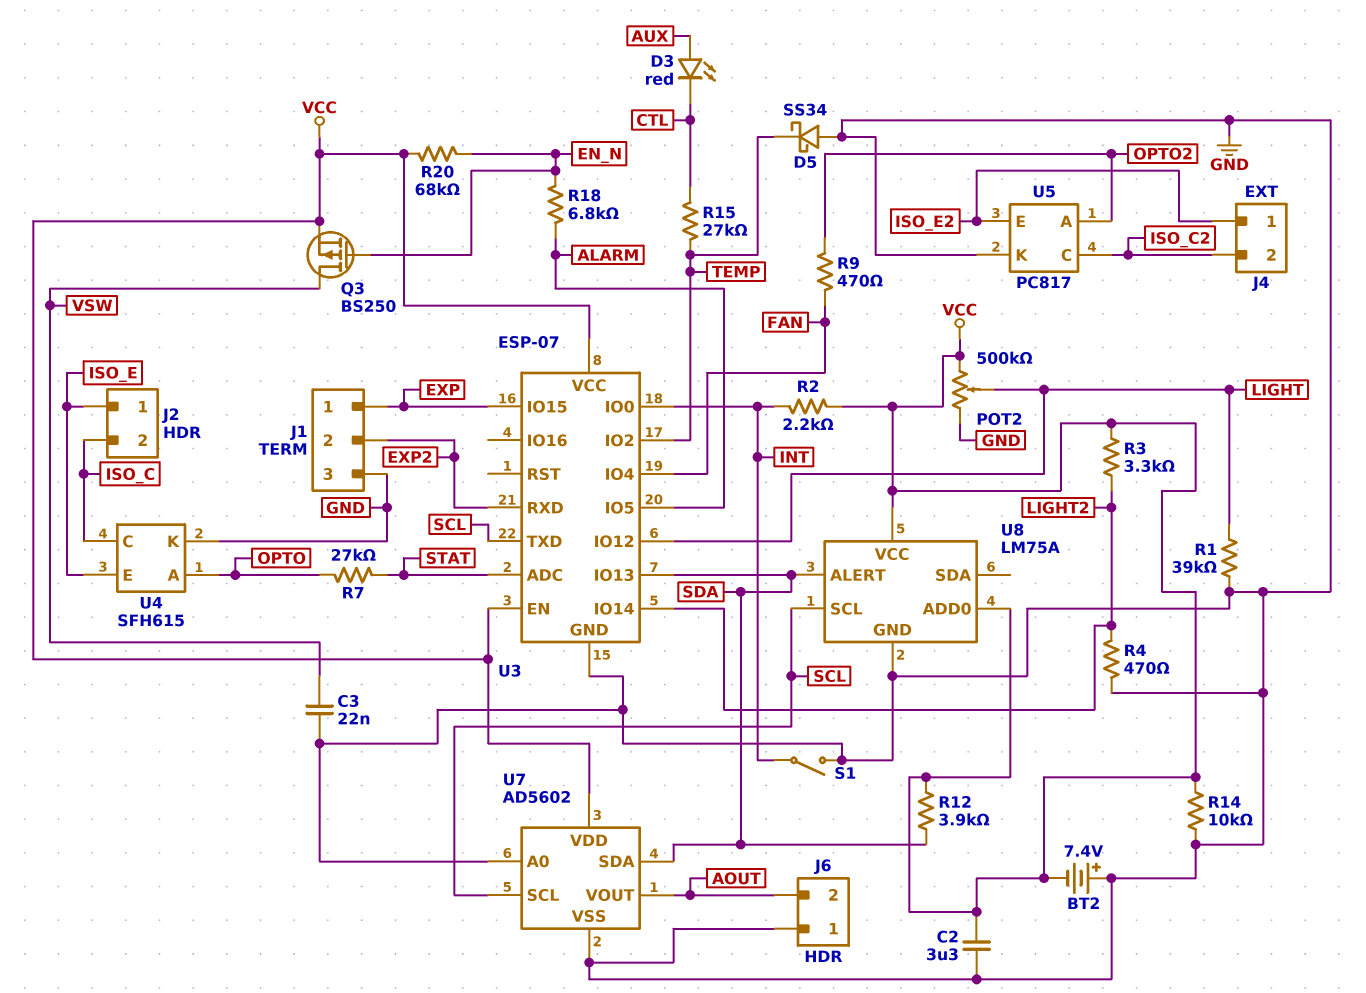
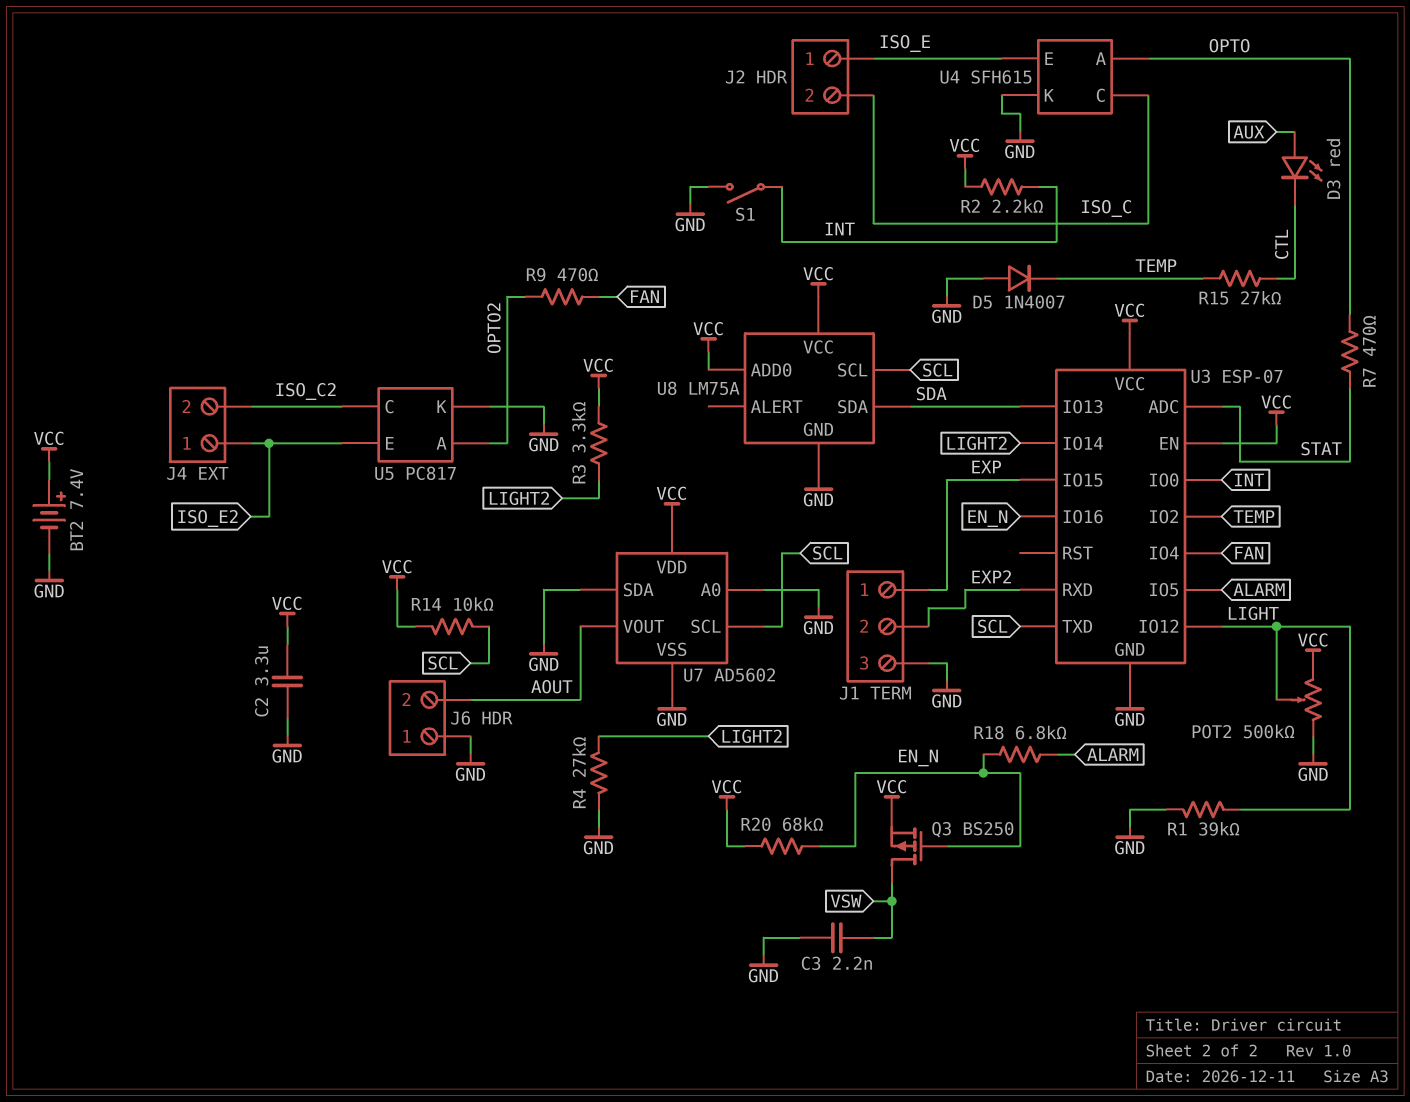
BT2: 7.4V (plus GND, minus VCC) -> 7.4V (plus VCC, minus GND)
C3: 22nF (GND, VSW) -> 2.2nF (GND, VSW)
D5: schottky SS34 (A GND, K TEMP) -> diode 1N4007 (A GND, K TEMP)
R4: 470 (GND, LIGHT2) -> 27k (GND, LIGHT2)
R7: 27k (OPTO, STAT) -> 470 (OPTO, STAT)
R12: 3.9k (SDA, VCC) -> none
R14: 10k (GND, VCC) -> 10k (SCL, VCC)
U3 pin IO16: none -> EN_N
U7 pin SDA: SDA -> GND
U8 pin ALERT: SDA -> none
U8 pin SDA: none -> SDA

